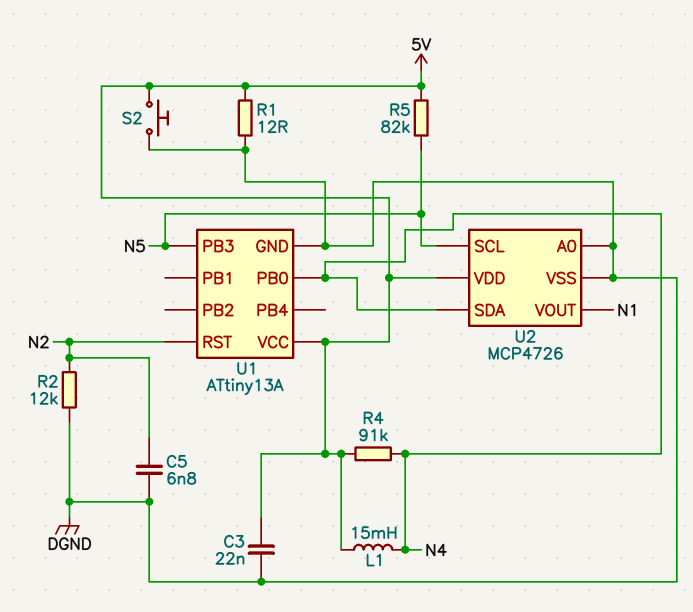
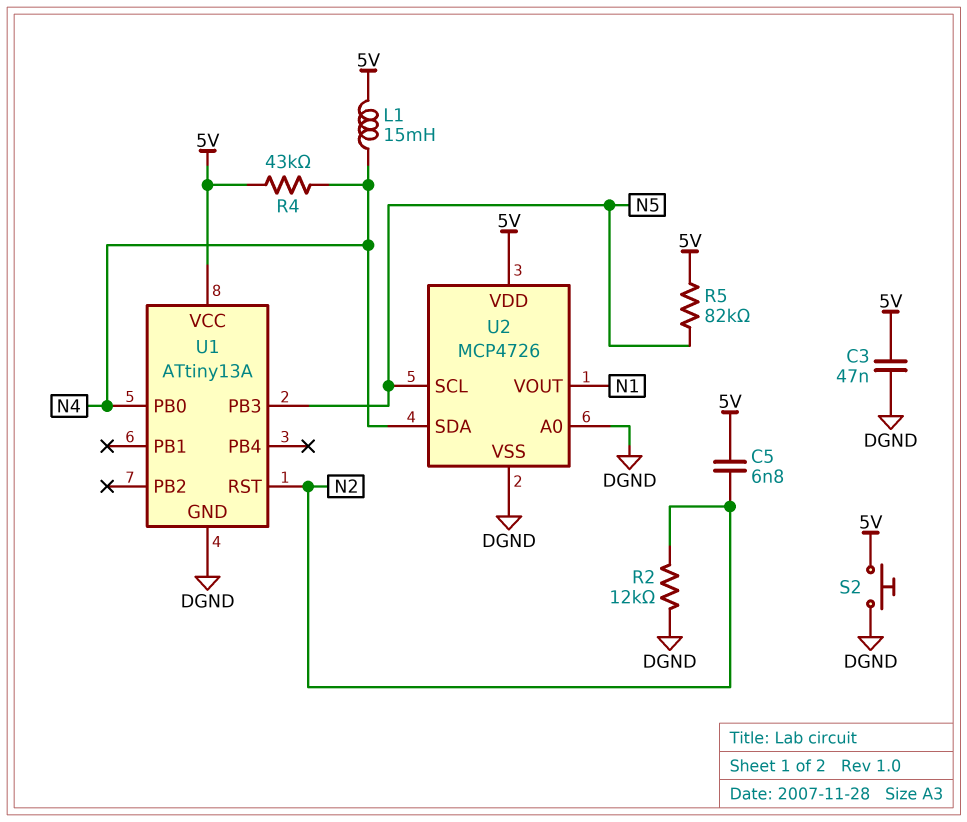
C3: 22nF (5V, DGND) -> 47nF (5V, DGND)
C5: 6.8nF (DGND, N2) -> 6.8nF (5V, N2)
R1: 12 (5V, DGND) -> none
R4: 91k (5V, N4) -> 43k (5V, N4)

